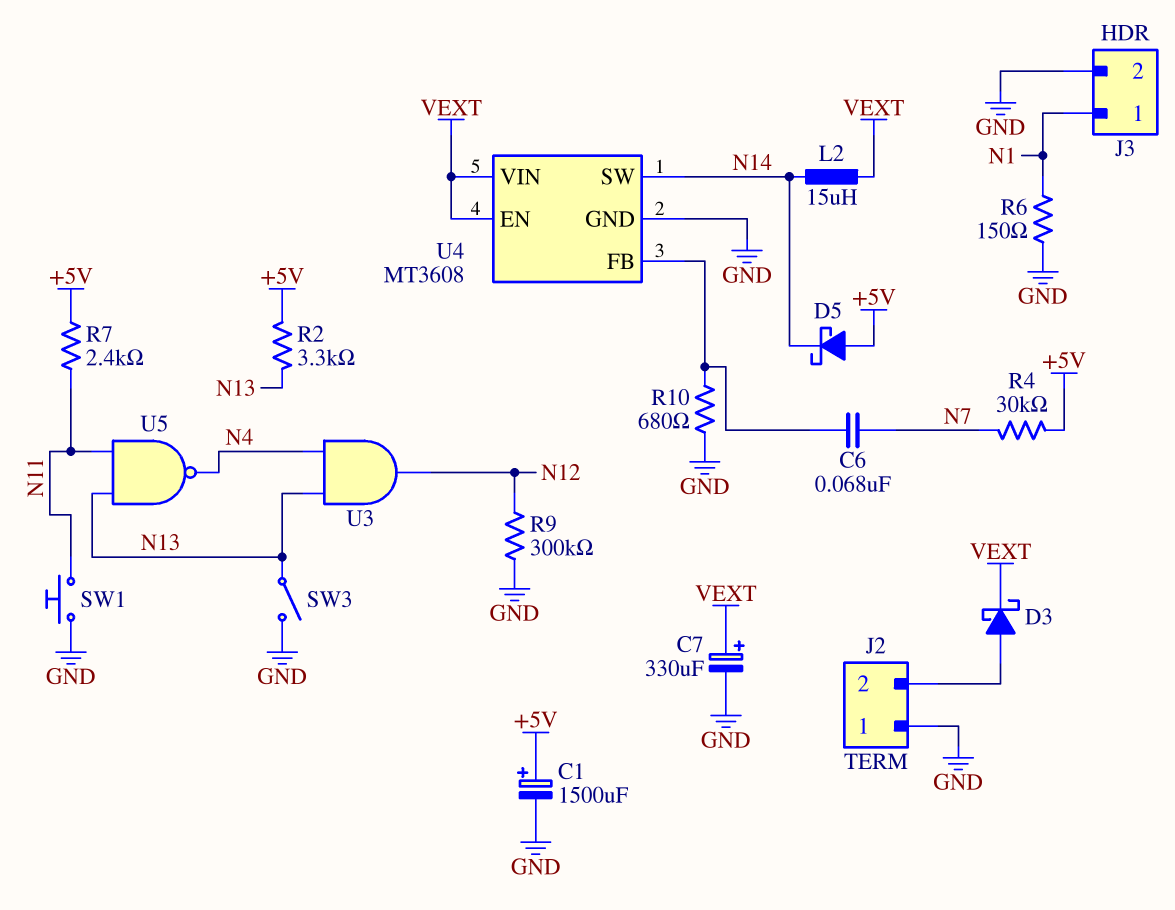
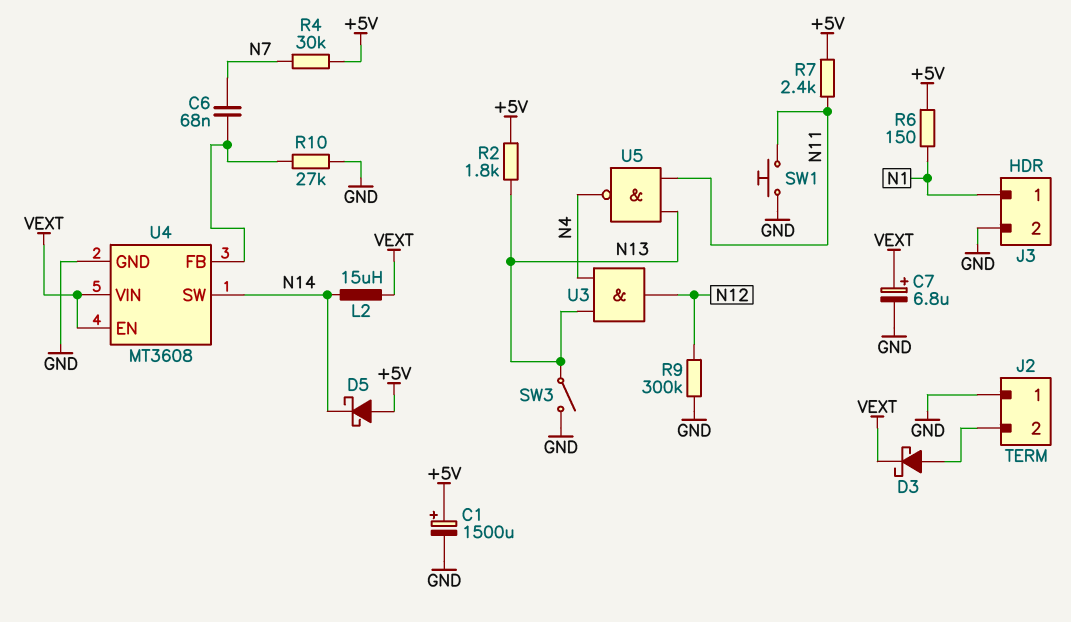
C7: 330uF (plus VEXT, minus GND) -> 6.8uF (plus VEXT, minus GND)
R2: 3.3k (+5V, N13) -> 1.8k (+5V, N13)
R6: 150 (GND, N1) -> 150 (+5V, N1)
R10: 680 (GND, U4/FB) -> 27k (GND, U4/FB)

